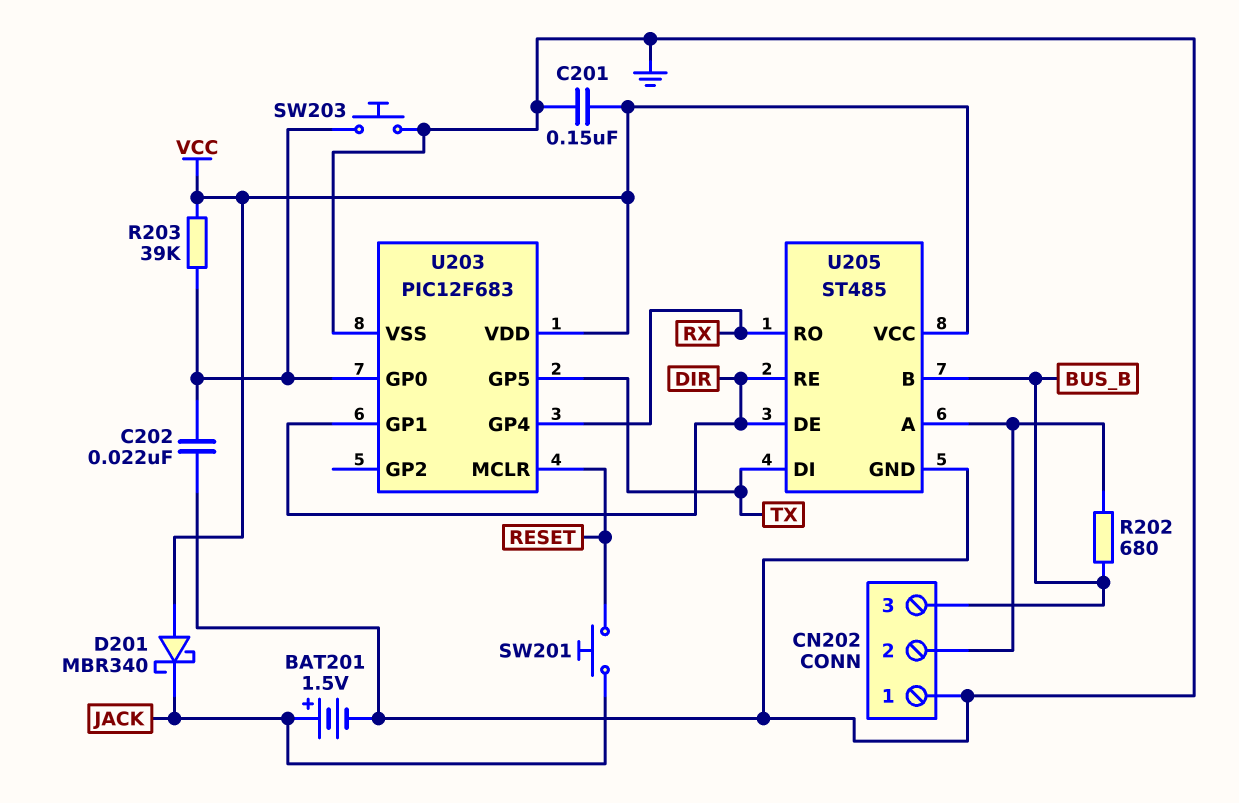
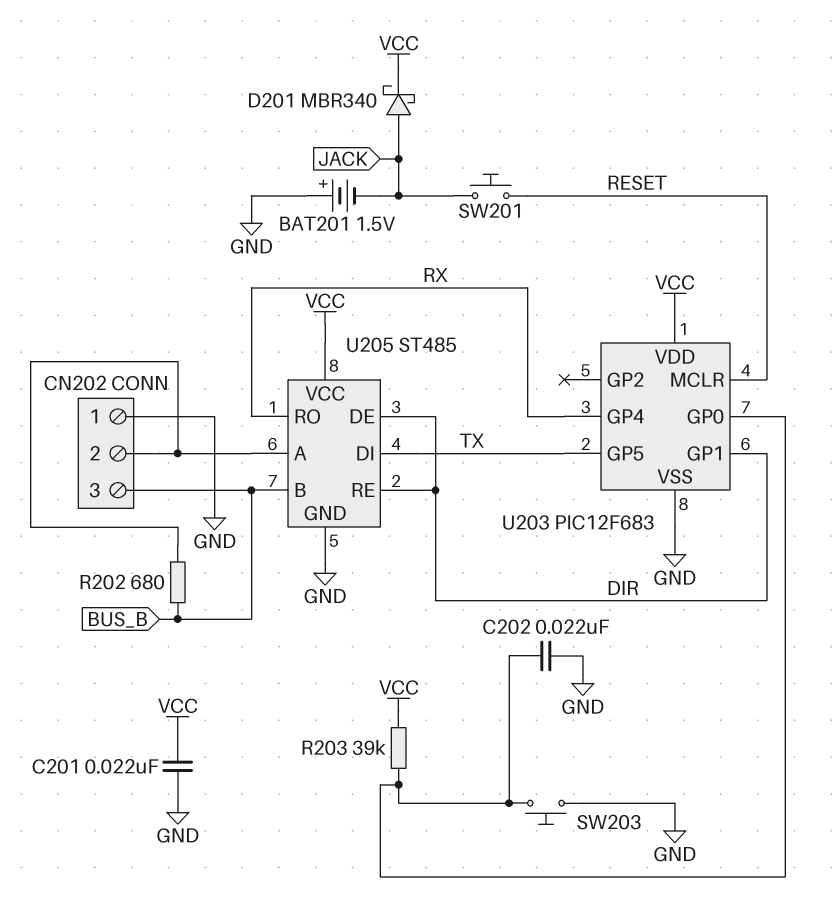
BAT201: 1.5V (plus JACK, minus GND) -> 1.5V (plus GND, minus JACK)
C201: 150nF (GND, VCC) -> 22nF (GND, VCC)
D201: schottky MBR340 (A VCC, K JACK) -> schottky MBR340 (A JACK, K VCC)

